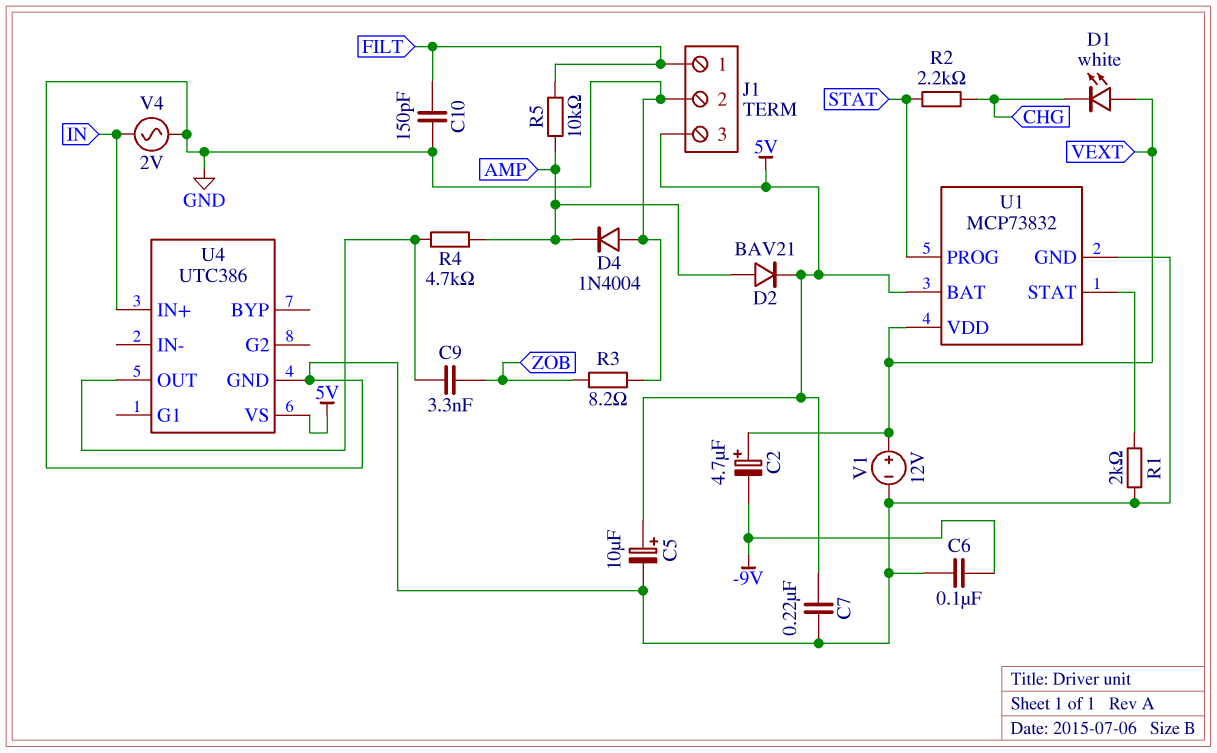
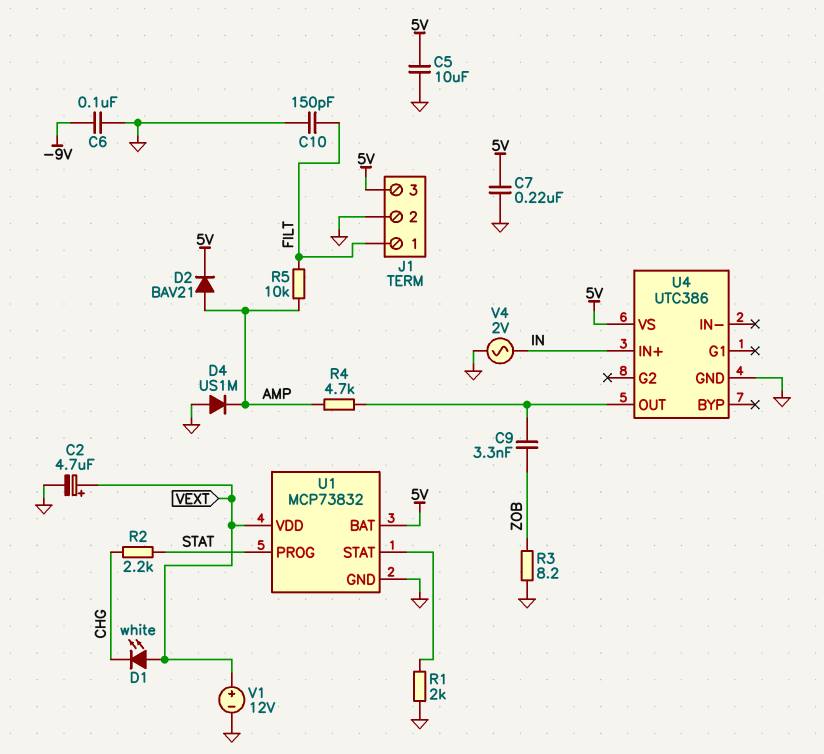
C2: 4.7uF (plus VEXT, minus -9V) -> 4.7uF (plus VEXT, minus GND)
C5: 10uF (plus 5V, minus GND) -> 10uF (5V, GND)
D4: diode 1N4004 (A GND, K AMP) -> diode US1M (A GND, K AMP)

